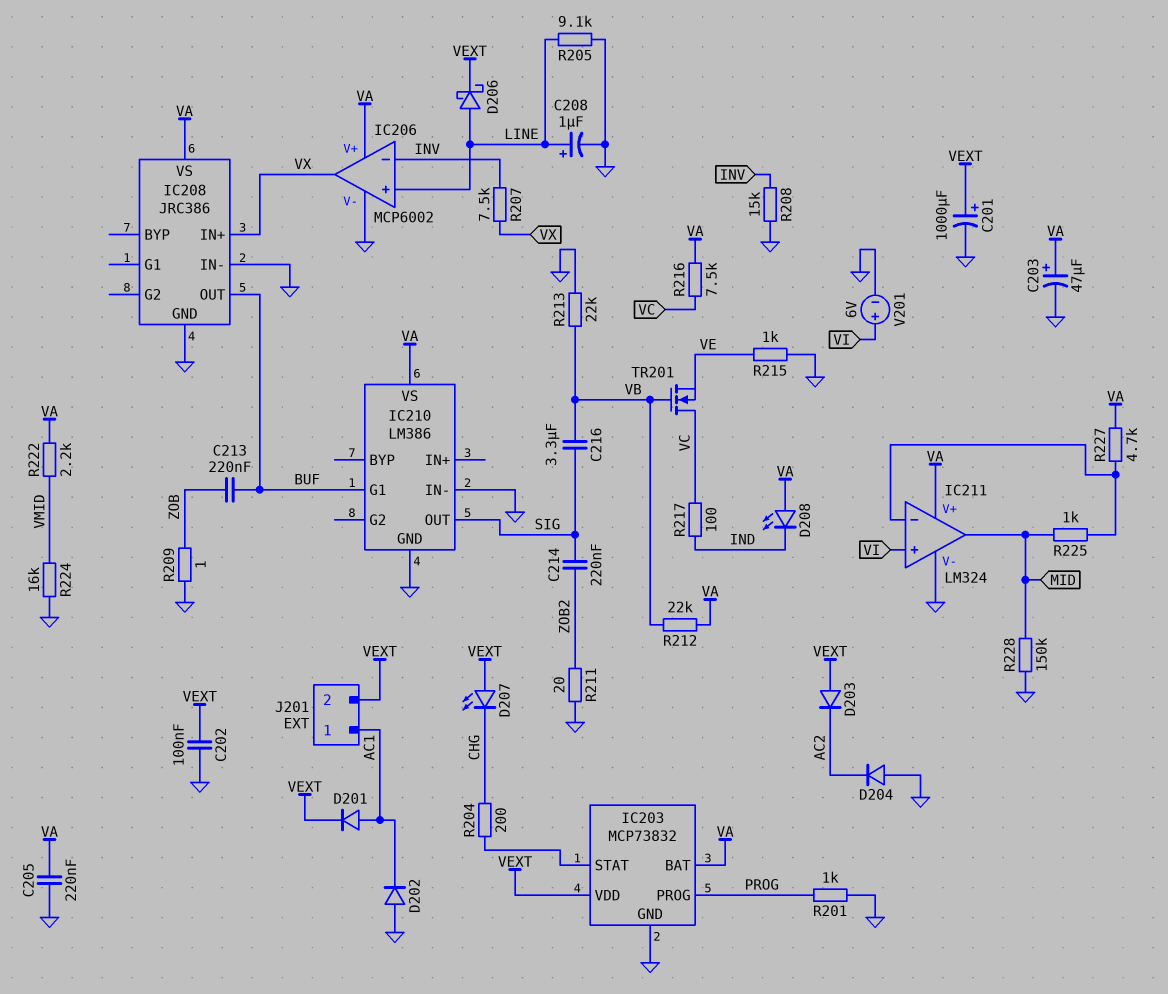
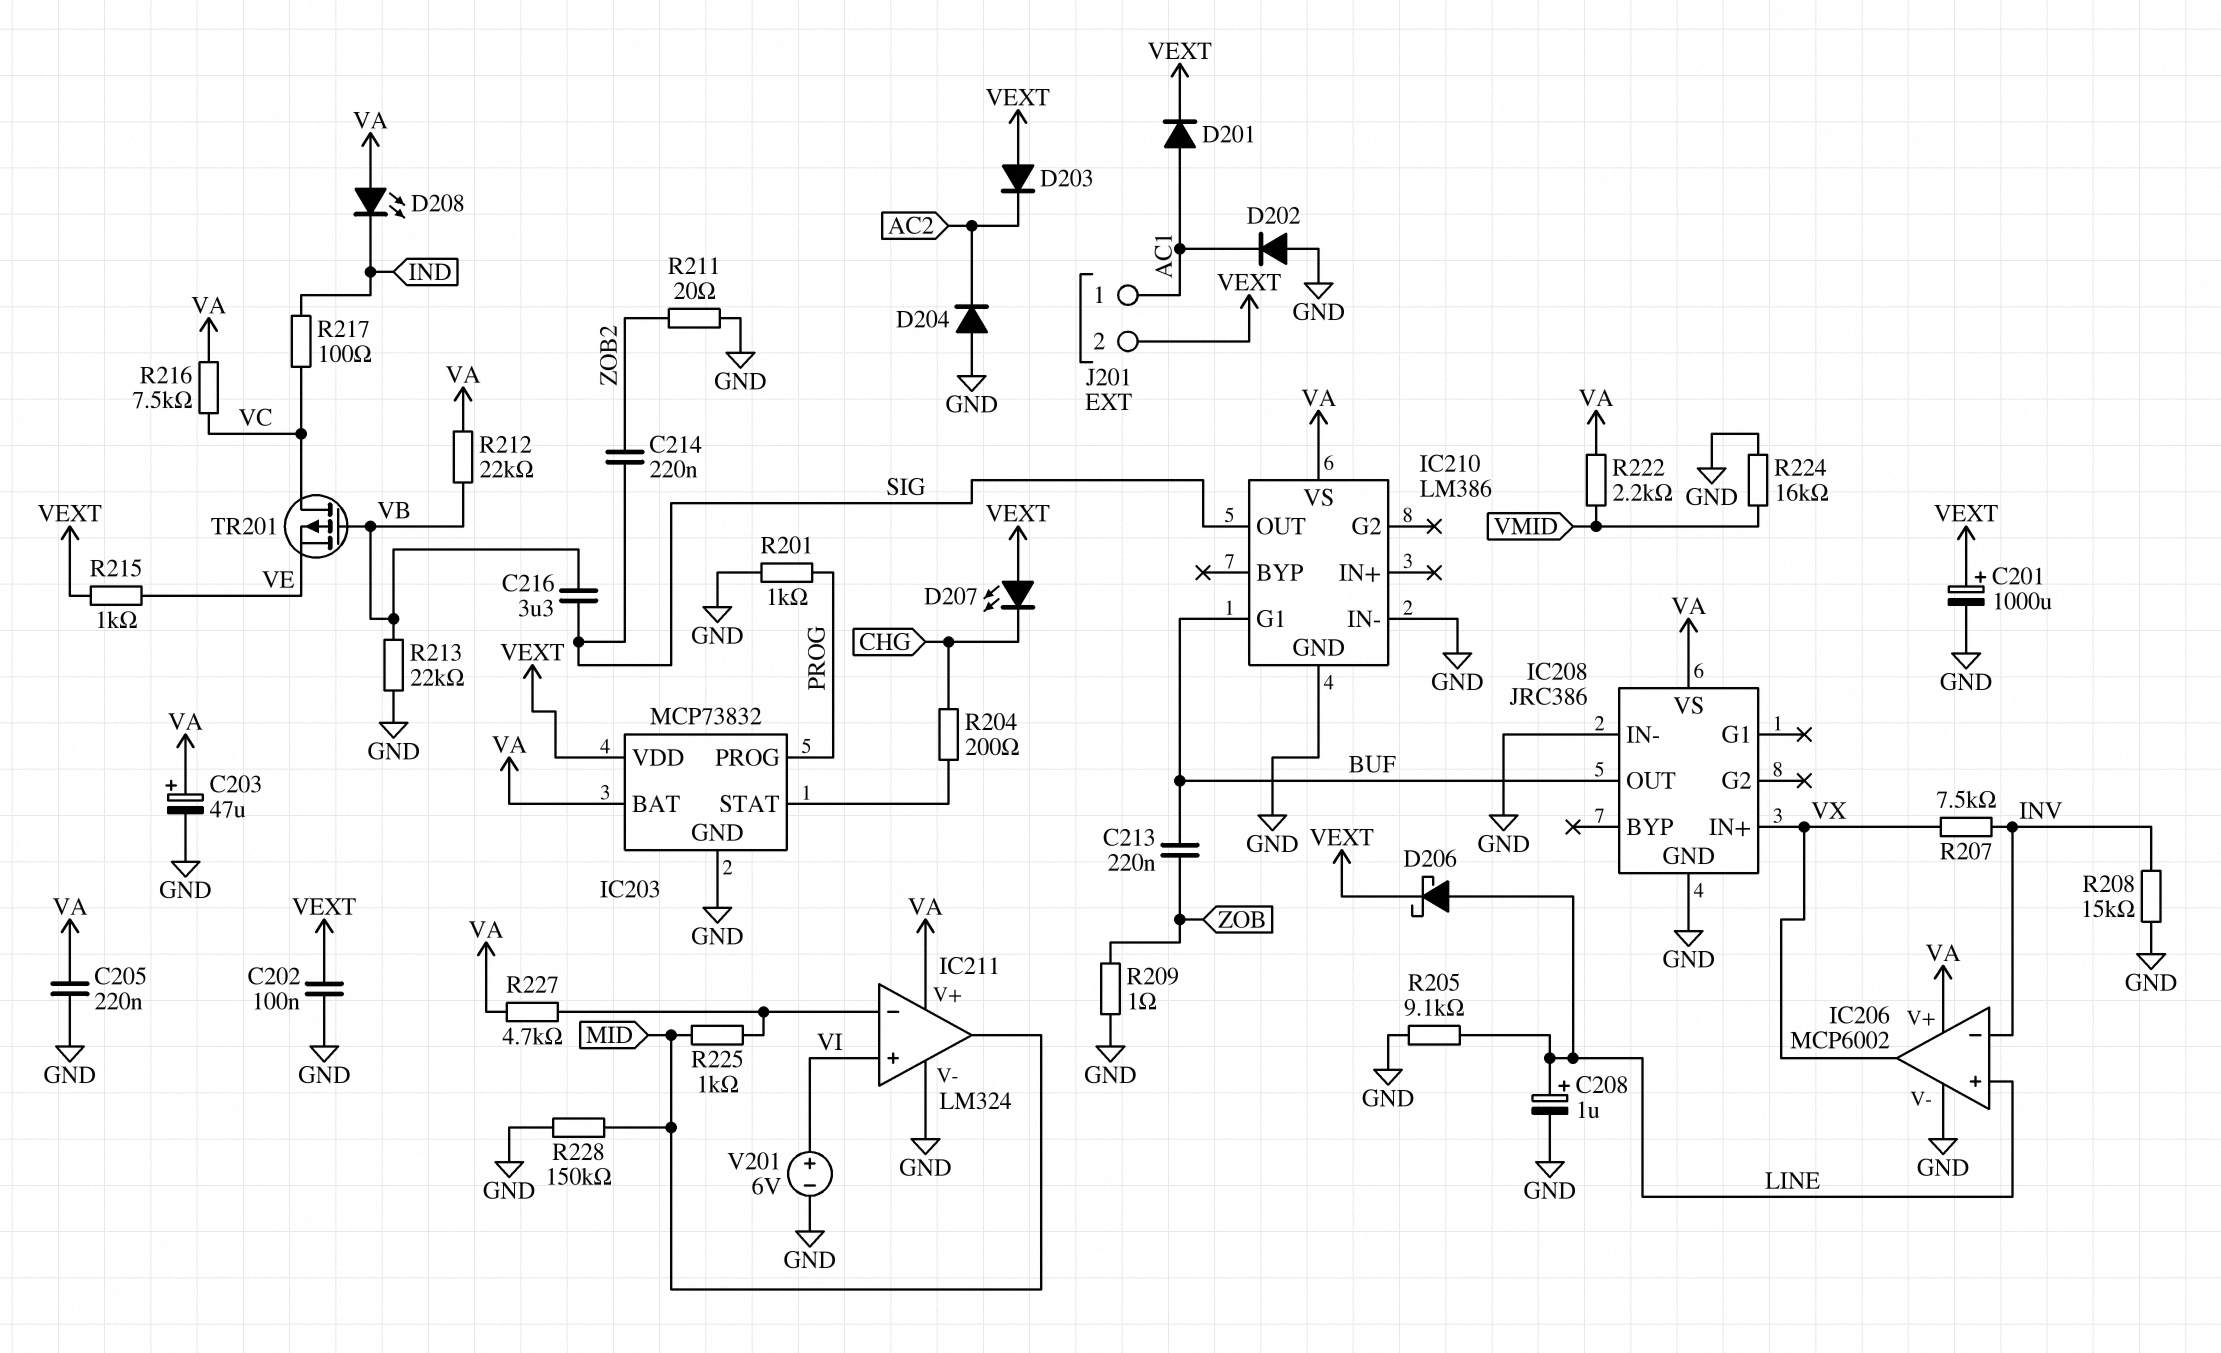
R215: 1k (GND, VE) -> 1k (VE, VEXT)
TR201: NMOS (G VB, D VC, S VE) -> PMOS (G VB, D VC, S VE)

